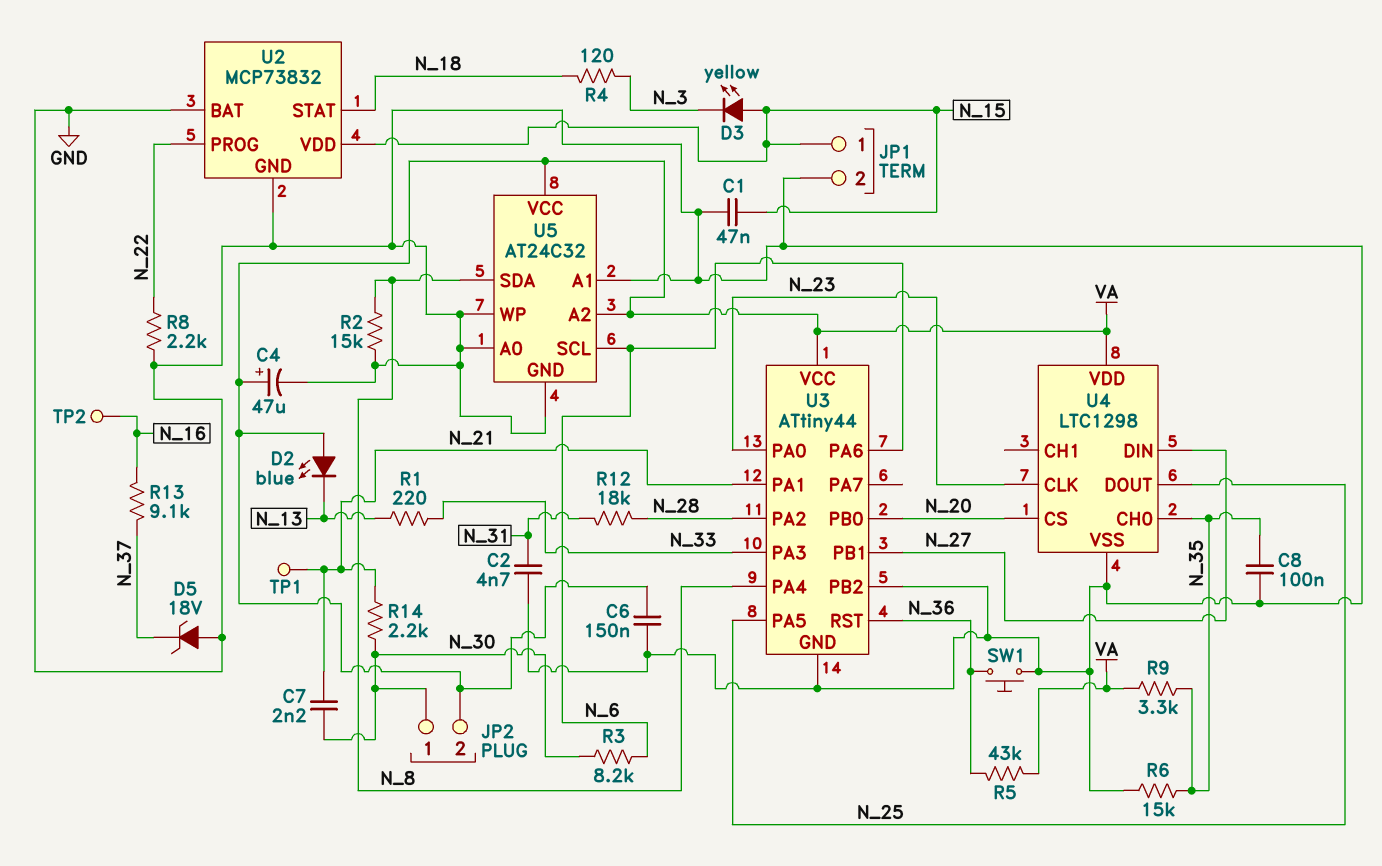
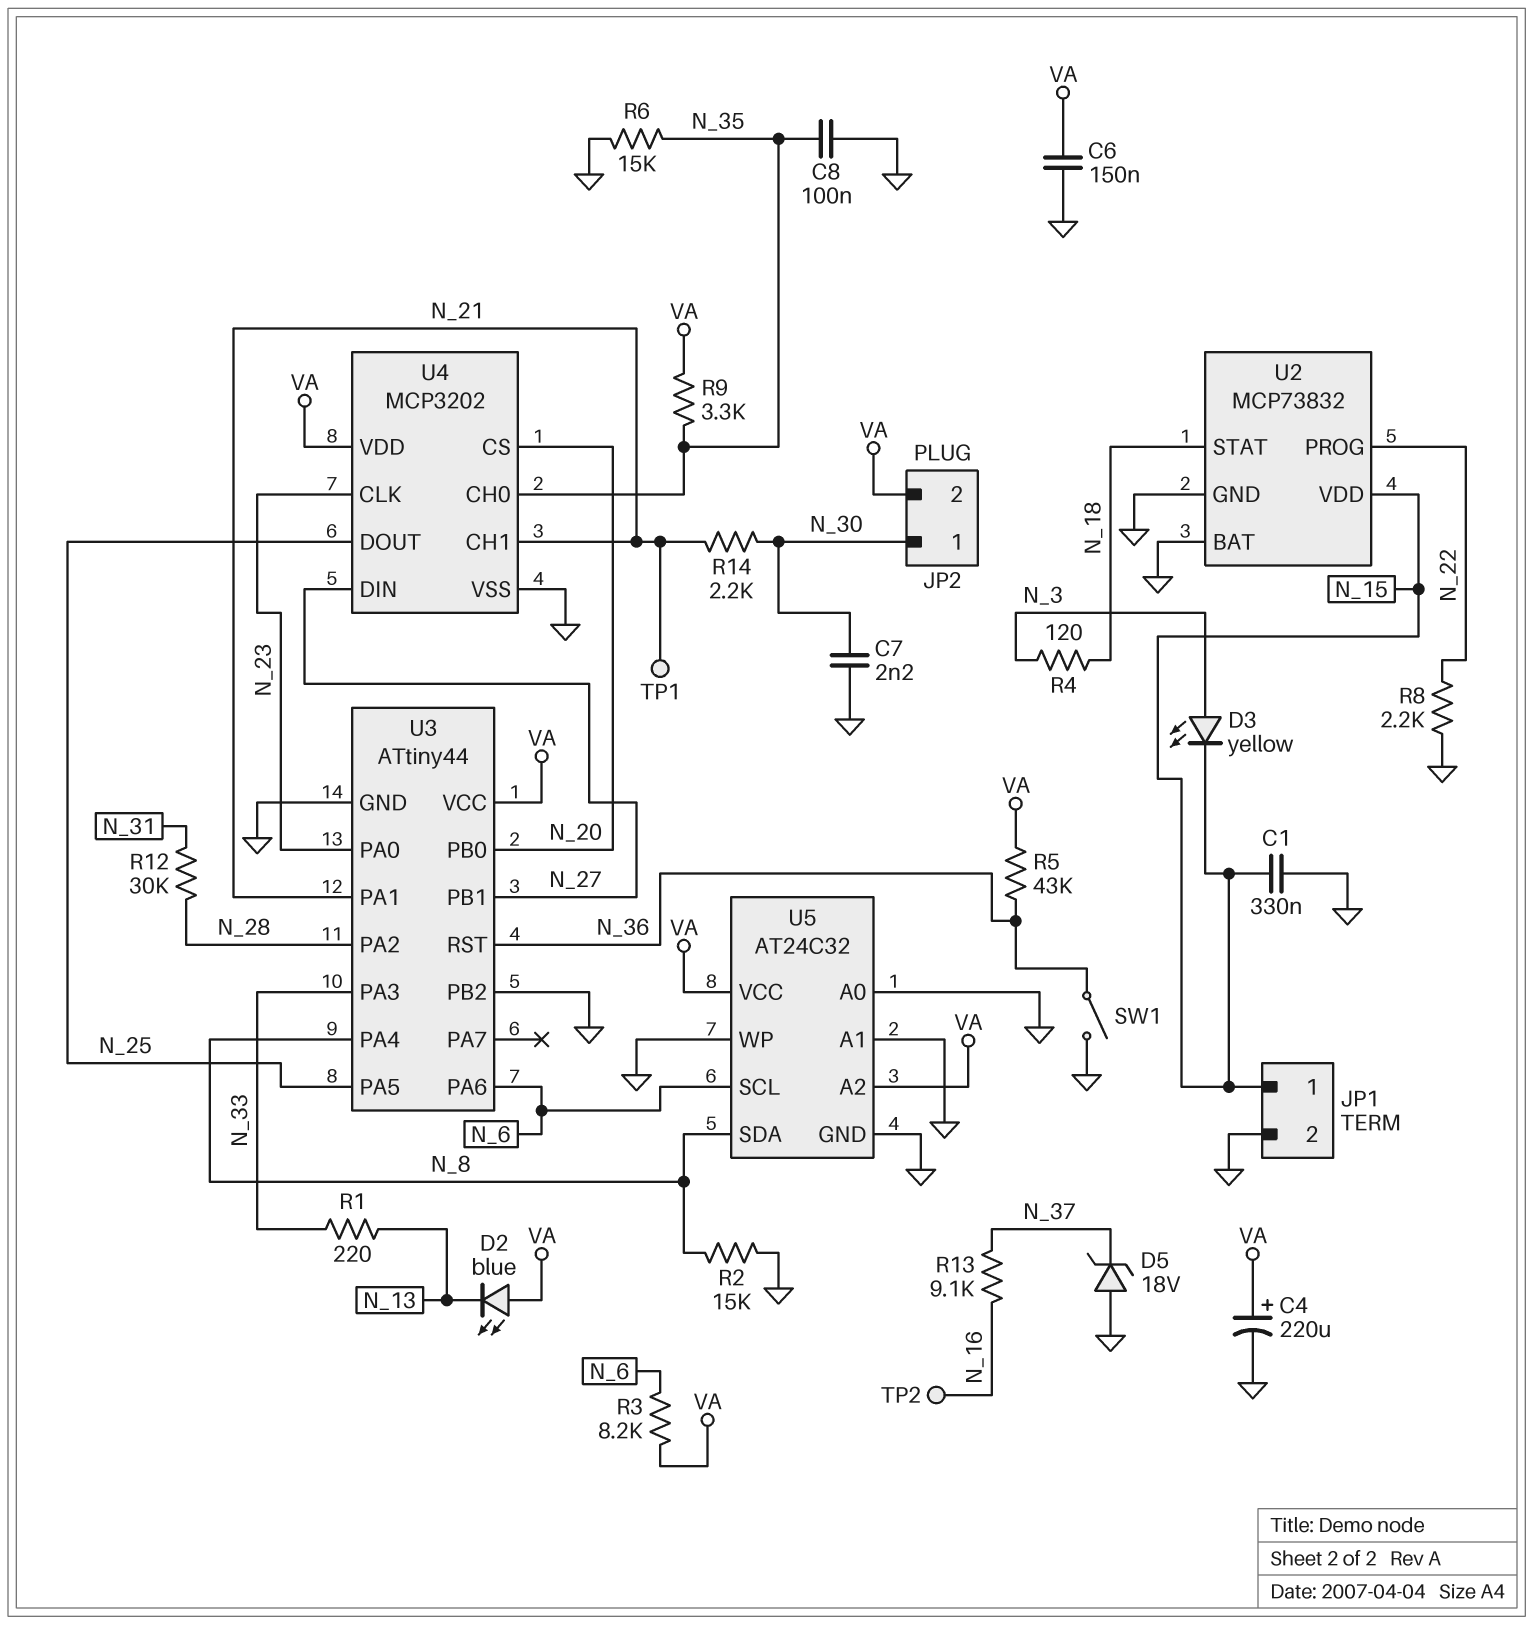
C1: 47nF (GND, N_15) -> 330nF (GND, N_15)
C2: 4.7nF (GND, N_31) -> none
C4: 47uF (plus VA, minus GND) -> 220uF (plus VA, minus GND)
C7: 2.2nF (N_21, N_30) -> 2.2nF (GND, N_30)
D3: LED yellow (A N_15, K N_3) -> LED yellow (A N_3, K N_15)
R3: 8.2k (N_6, N_30) -> 8.2k (N_6, VA)
R12: 18k (N_28, N_31) -> 30k (N_28, N_31)
SW1: button (GND, N_36) -> switch (GND, N_36)
U4: LTC1298 -> MCP3202
U4 pin CH1: none -> N_21

